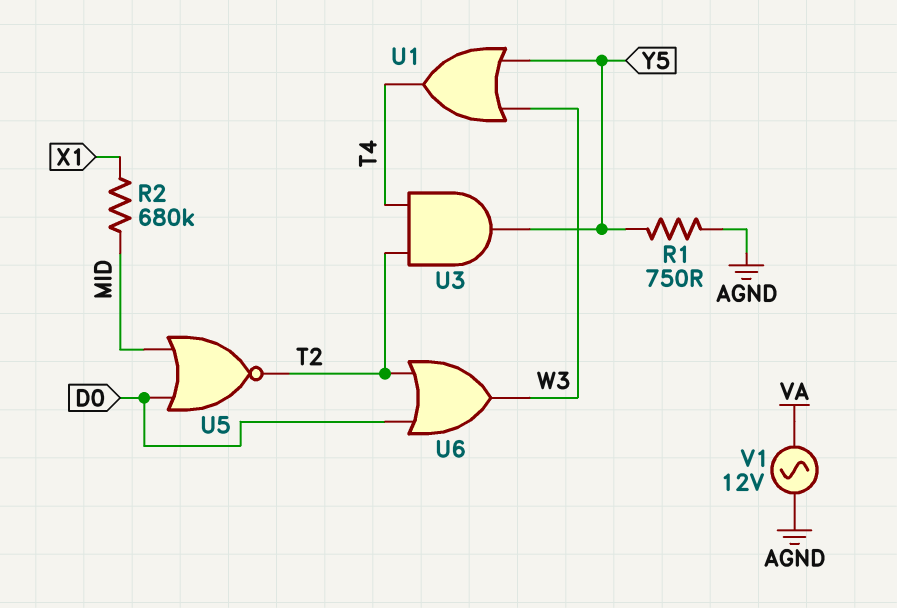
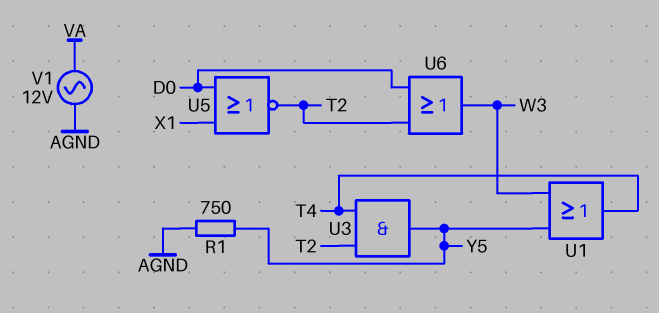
R2: 680k (MID, X1) -> none
U5: NOR (in D0, in MID, out T2) -> NOR (in D0, in X1, out T2)

